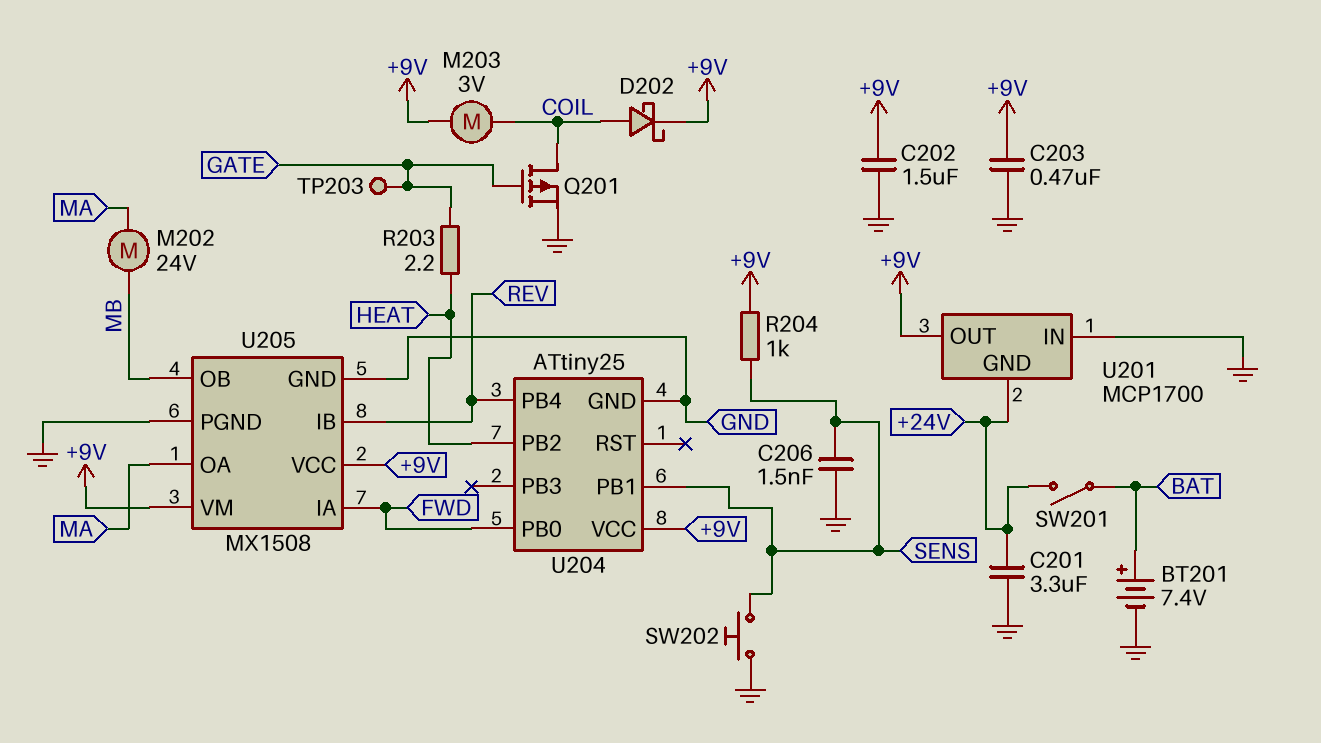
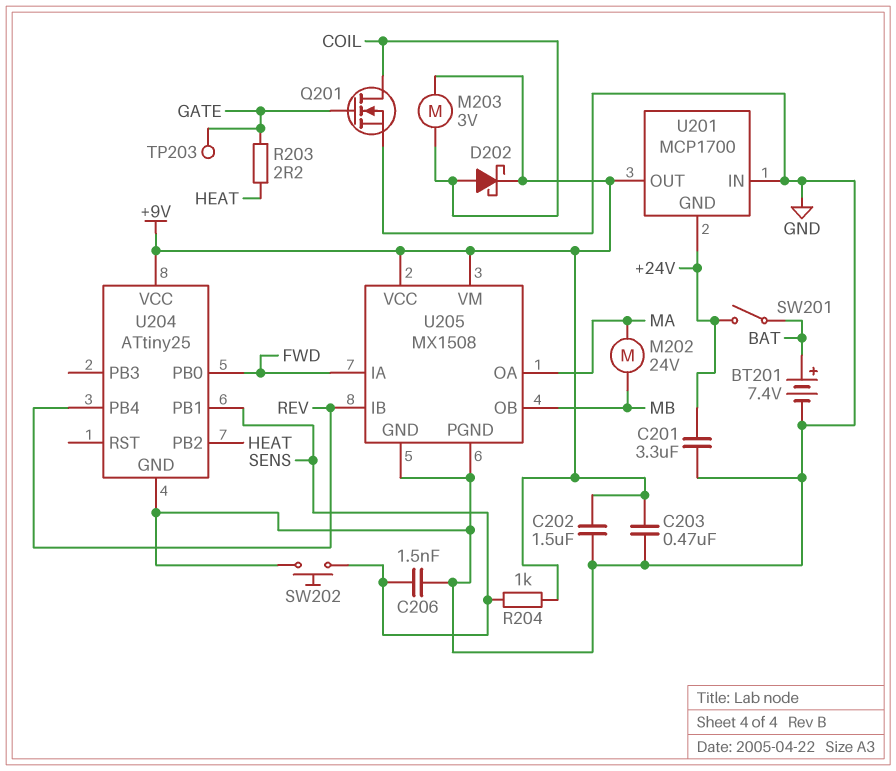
Q201: PMOS (G GATE, D COIL, S GND) -> NMOS (G GATE, D COIL, S GND)

